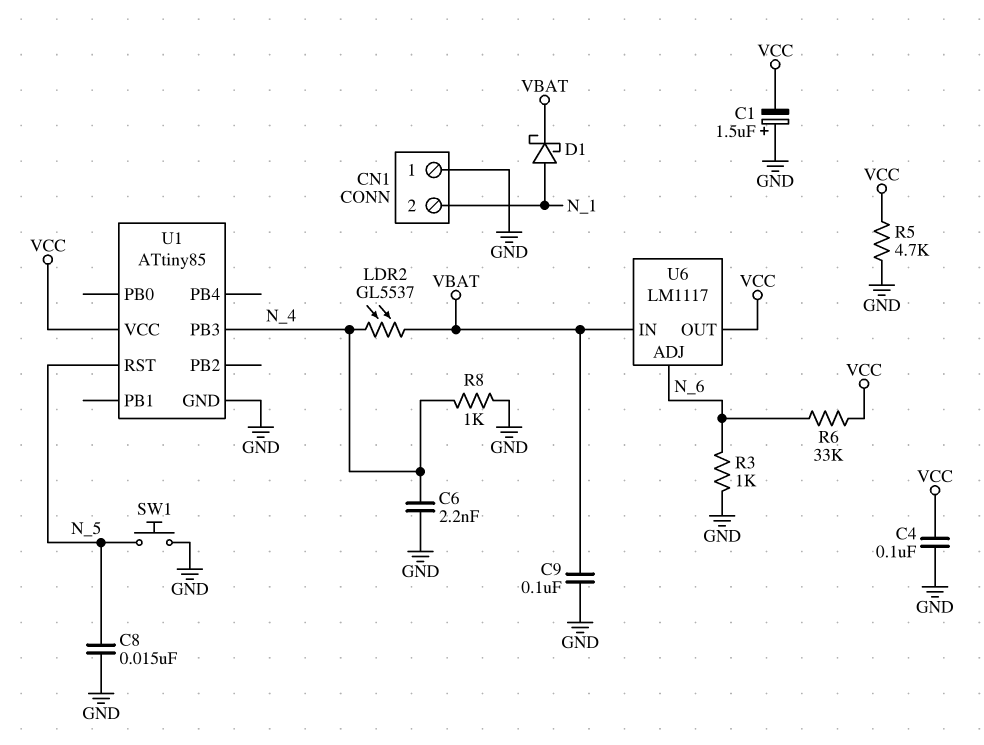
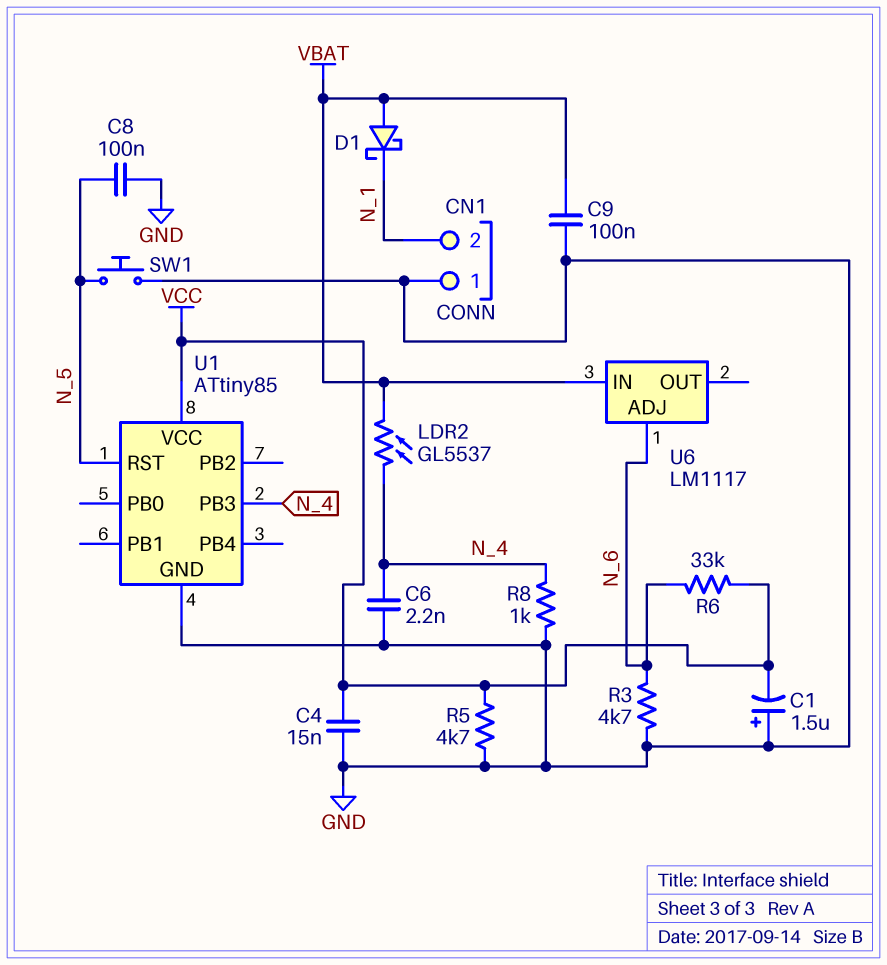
C4: 100nF (GND, VCC) -> 15nF (GND, VCC)
C8: 15nF (GND, N_5) -> 100nF (GND, N_5)
D1: schottky (A N_1, K VBAT) -> schottky (A VBAT, K N_1)
R3: 1k (GND, N_6) -> 4.7k (GND, N_6)
U6 pin OUT: VCC -> none

